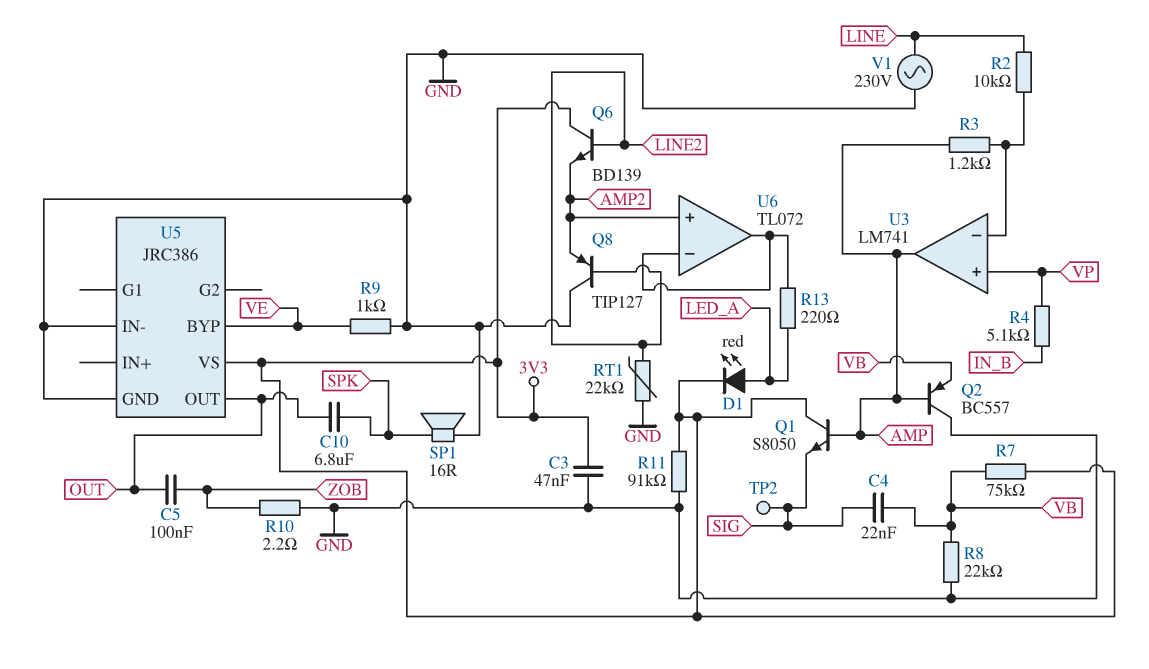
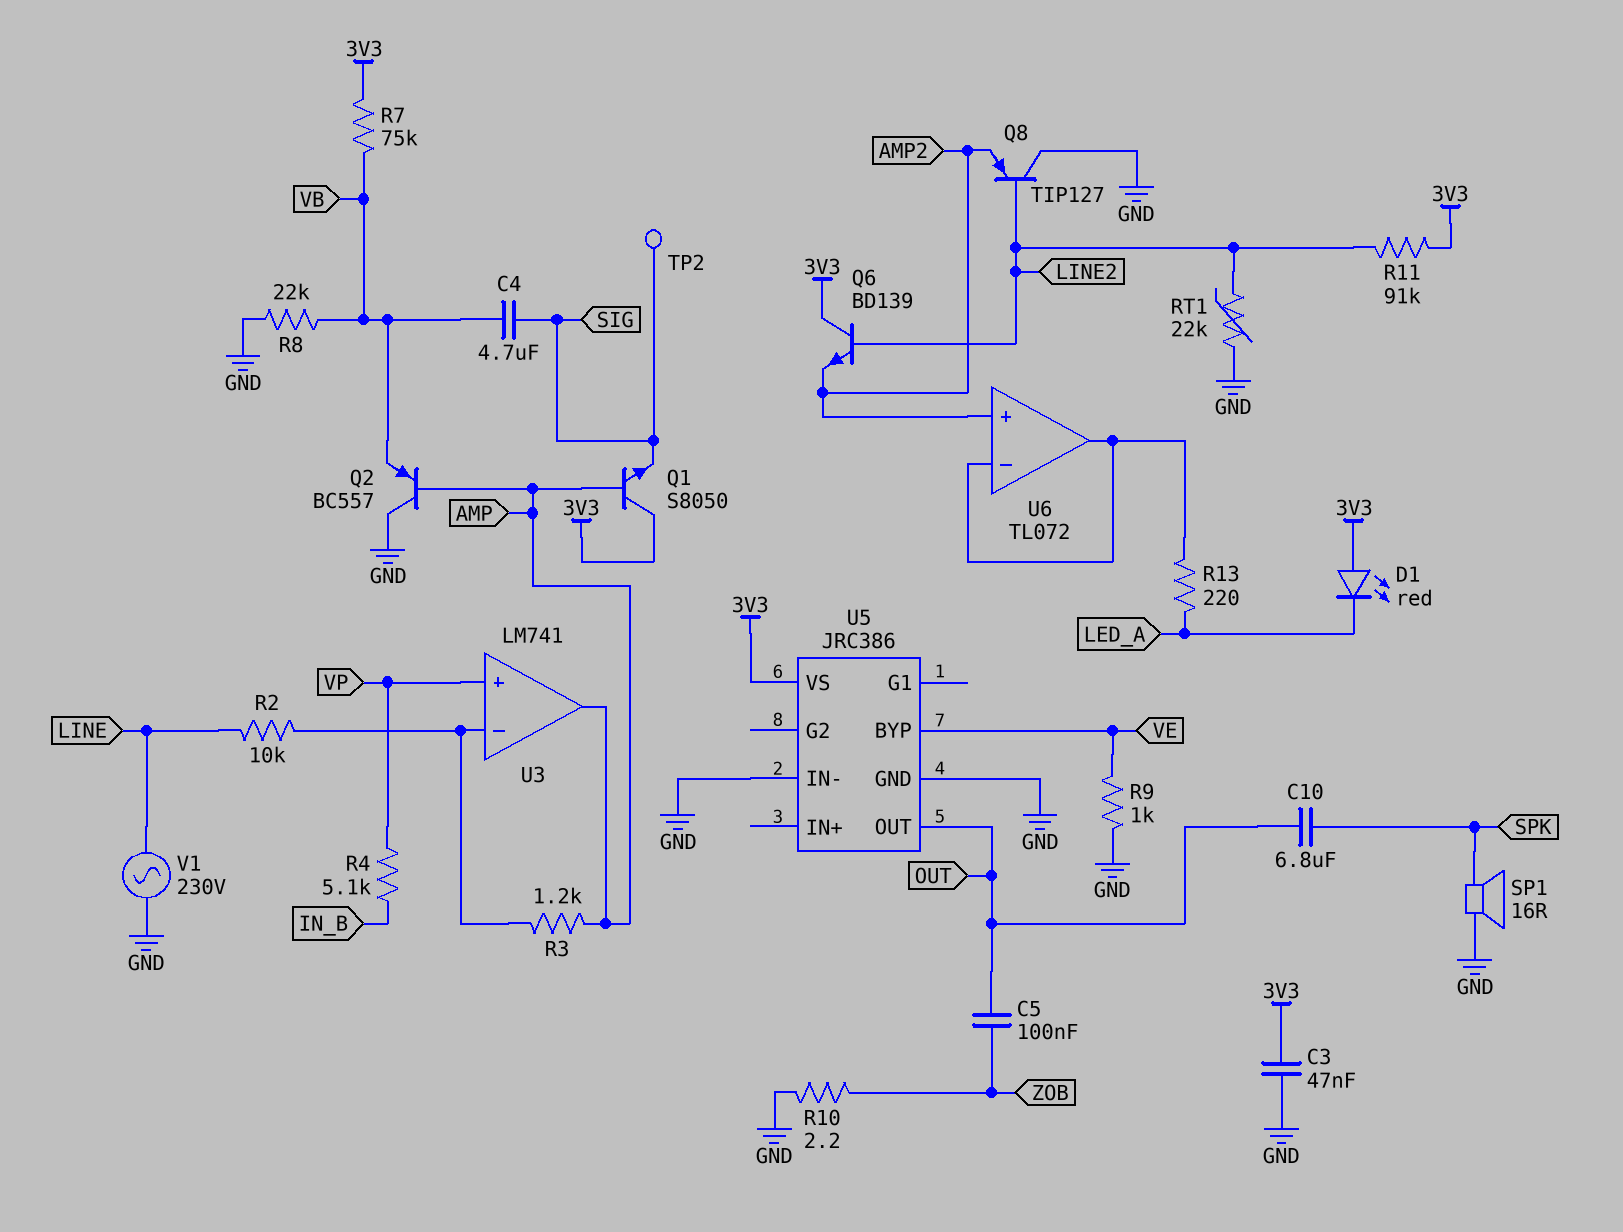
C4: 22nF (SIG, VB) -> 4.7uF (SIG, VB)
D1: LED red (A LED_A, K 3V3) -> LED red (A 3V3, K LED_A)
R11: 91k (3V3, GND) -> 91k (3V3, LINE2)

